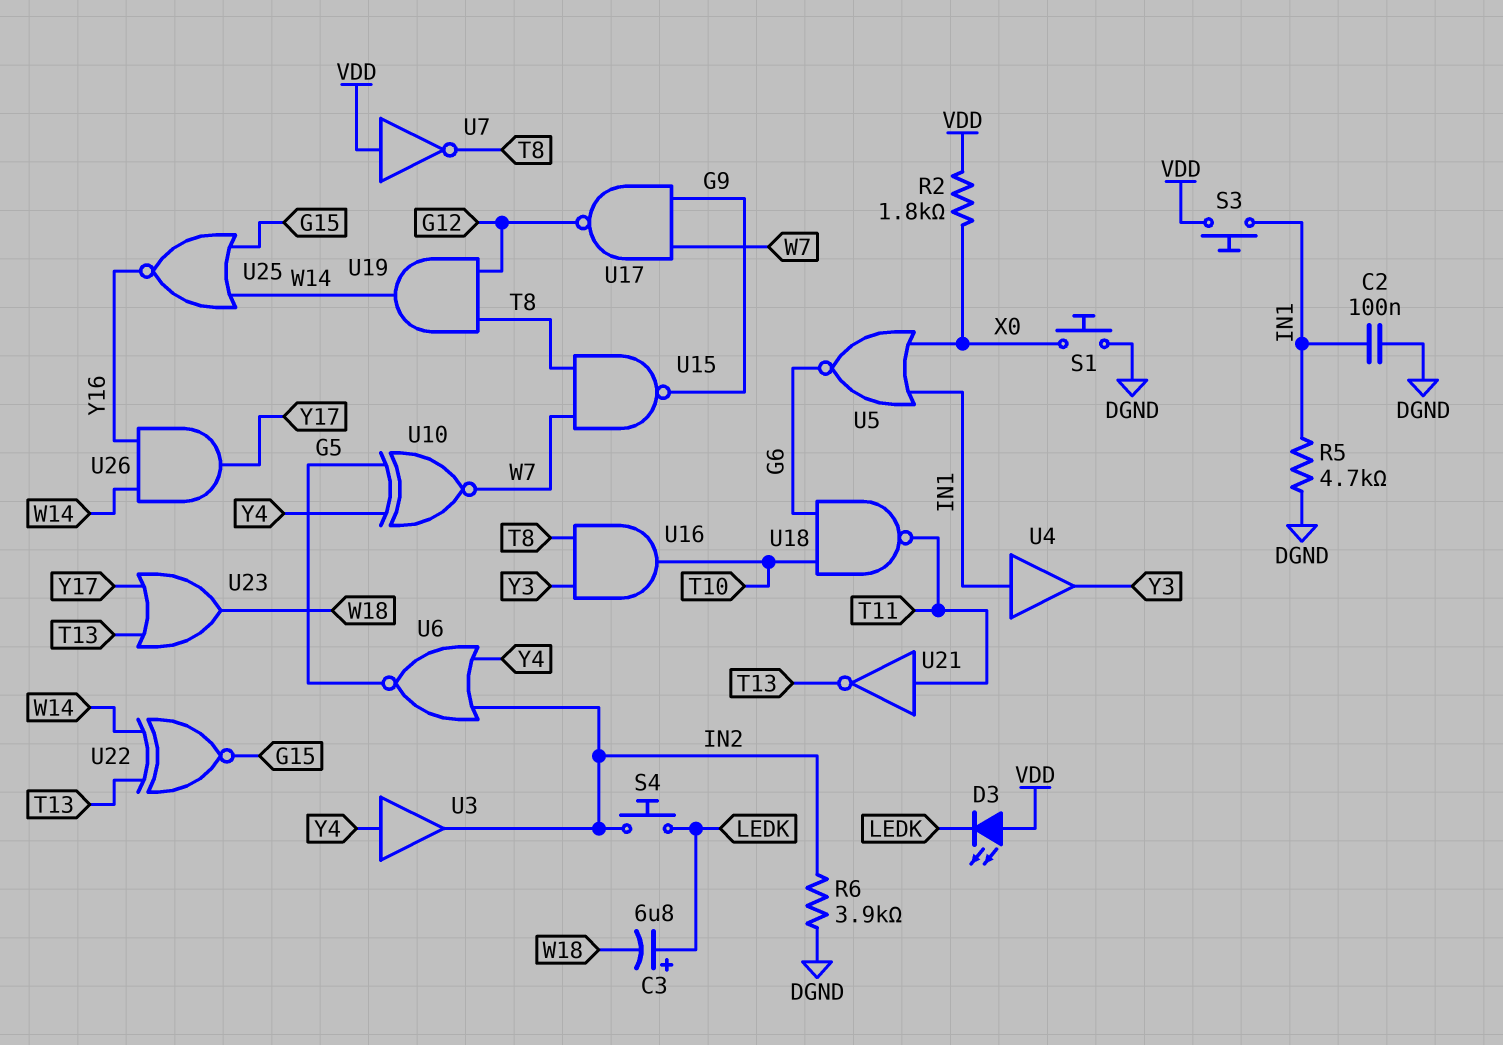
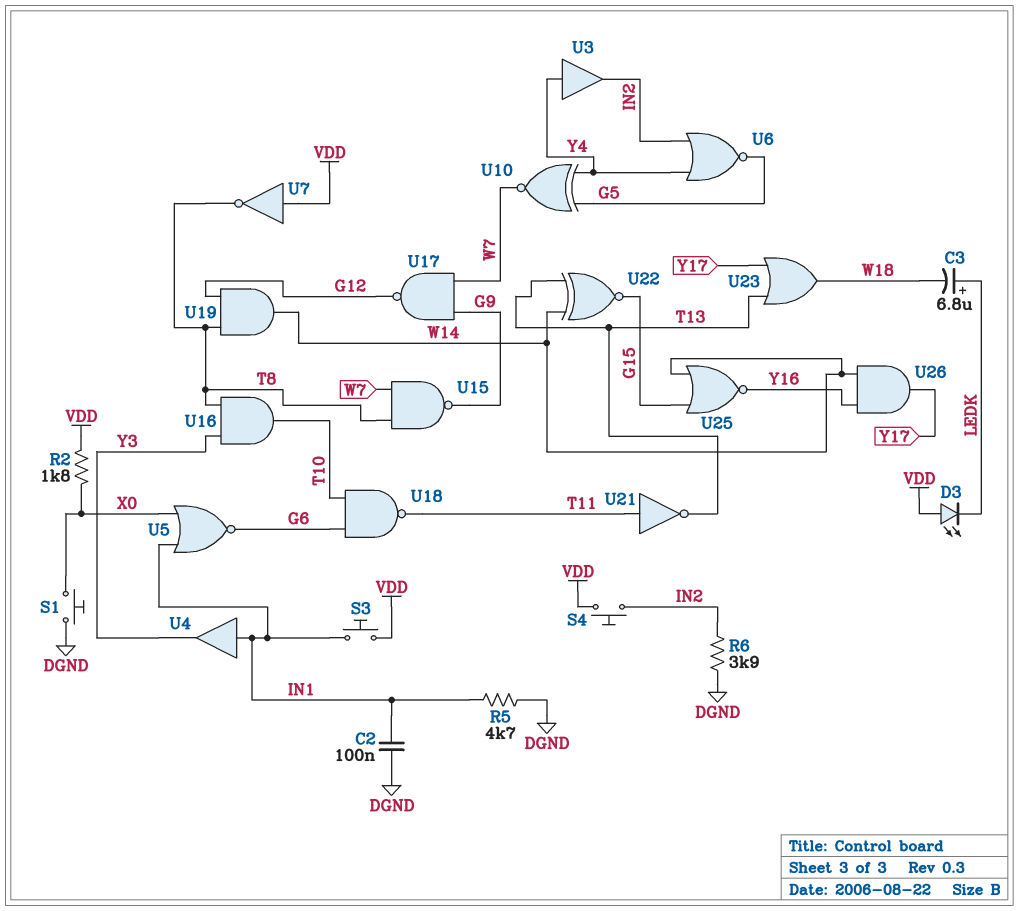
S4: button (IN2, LEDK) -> button (IN2, VDD)

